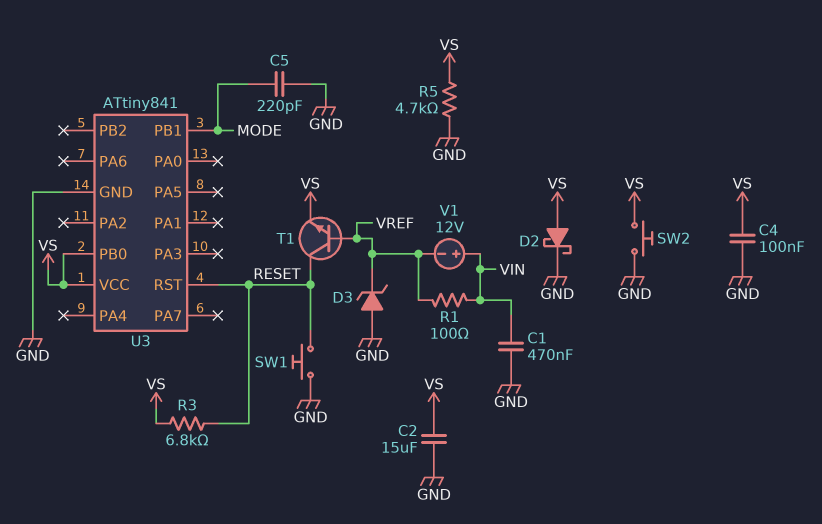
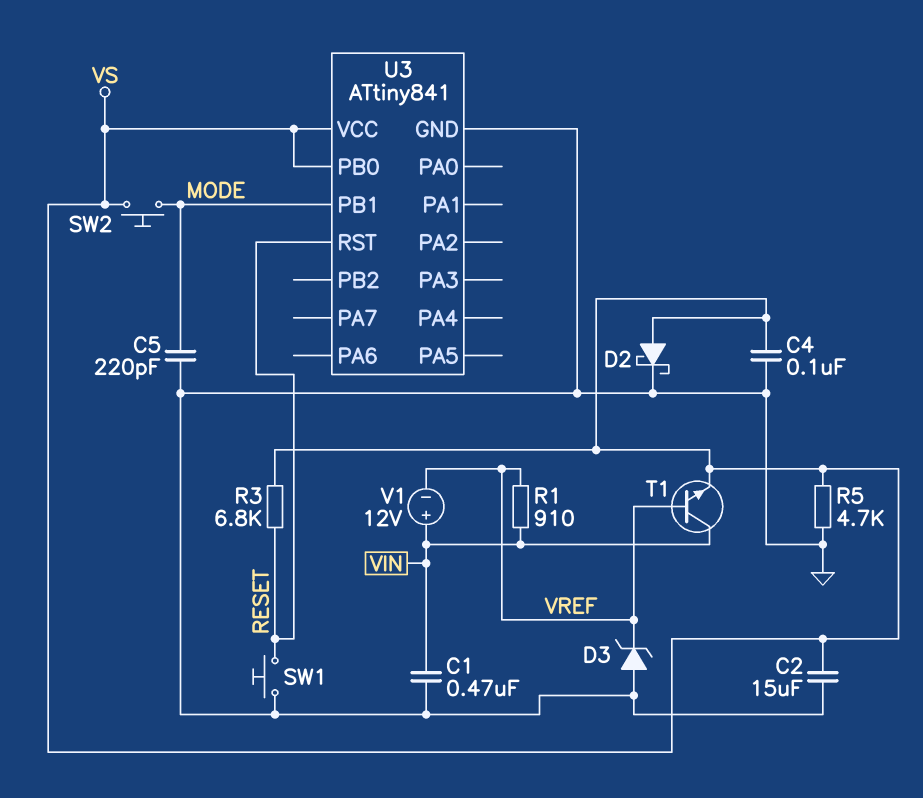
R1: 100 (VIN, VREF) -> 910 (VIN, VREF)
SW2: button (GND, VS) -> button (MODE, VS)
T1: NPN (B VREF, C RESET, E VS) -> NPN (B VREF, C VIN, E VS)

